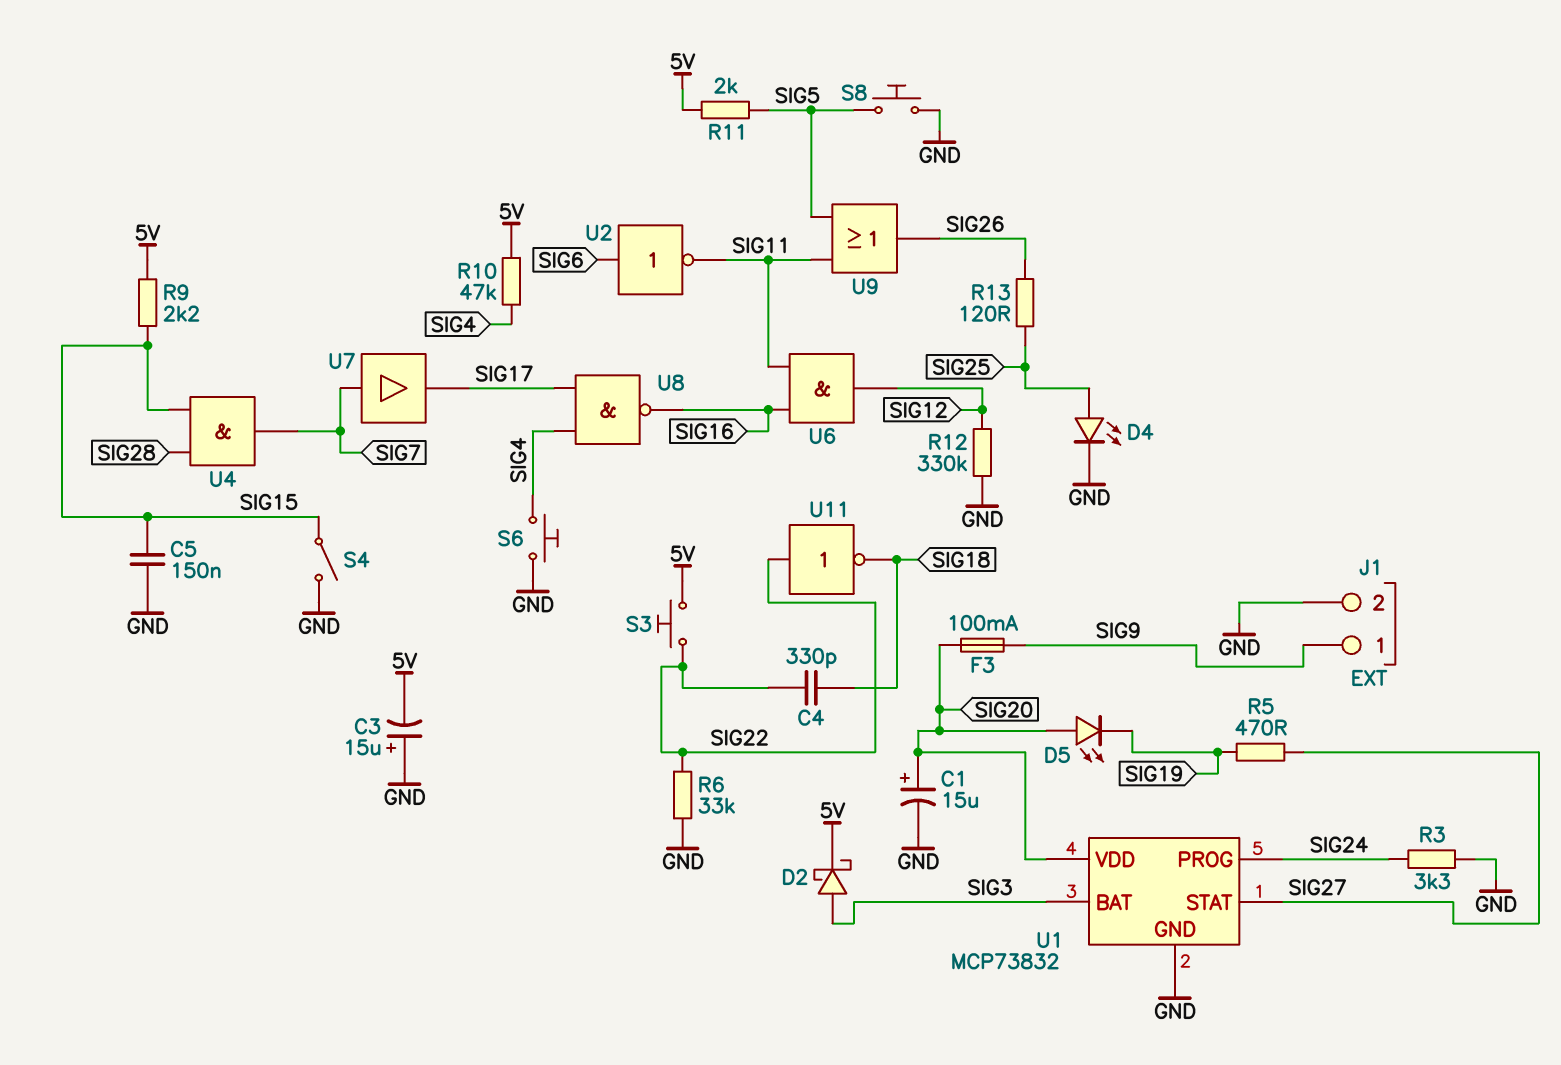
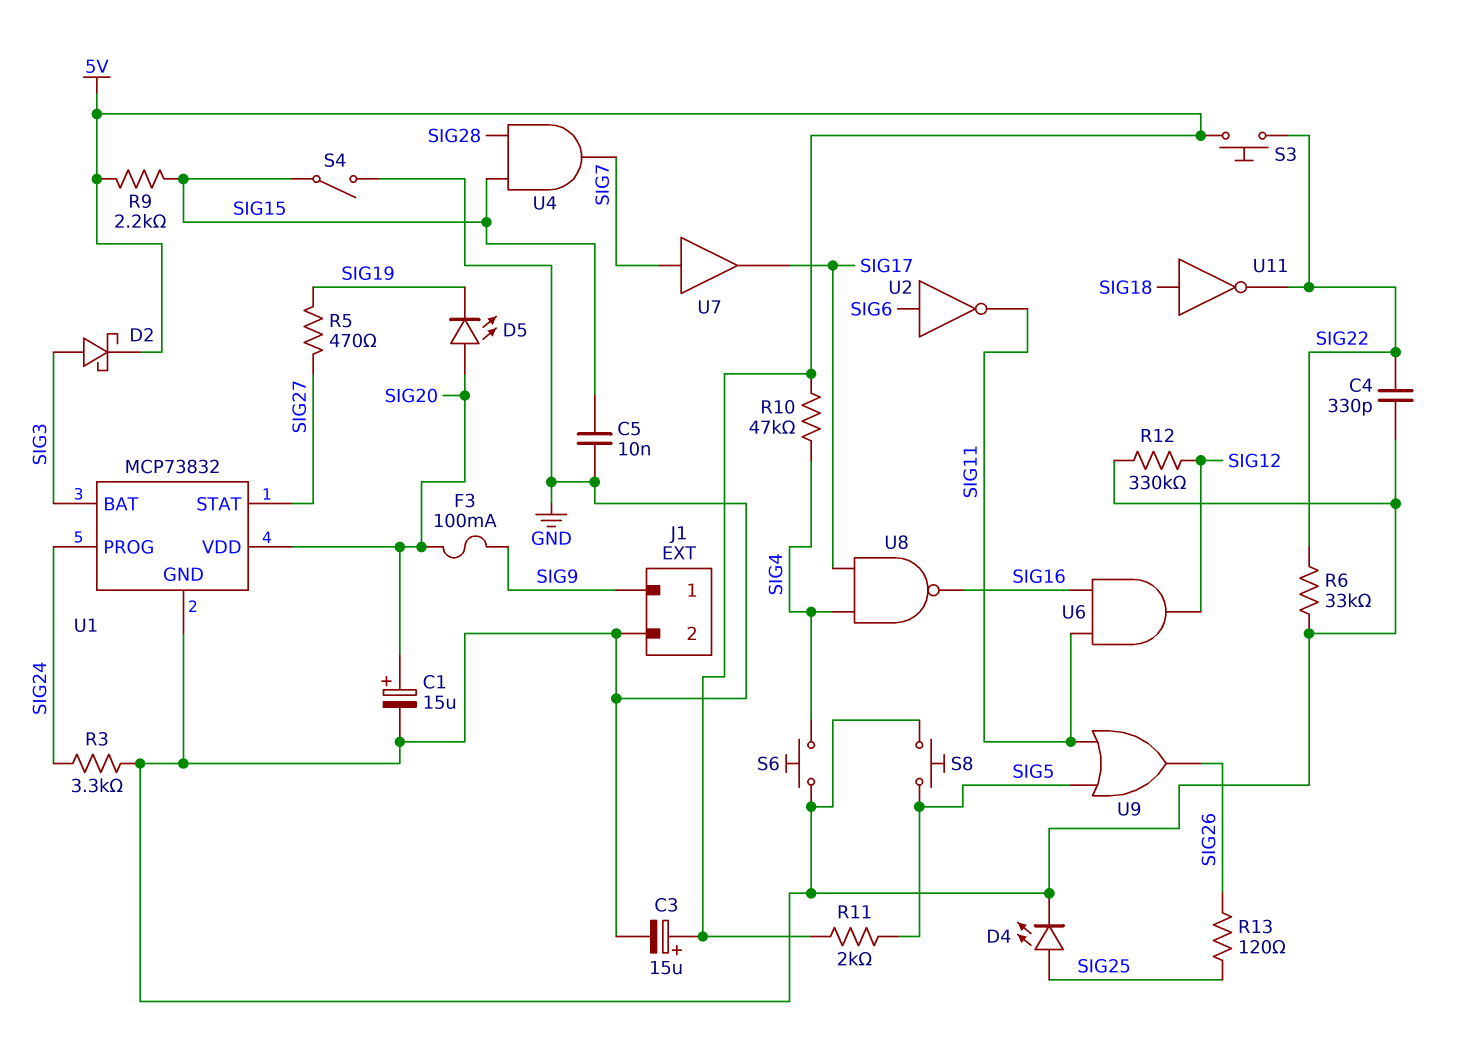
C3: 15uF (plus GND, minus 5V) -> 15uF (plus 5V, minus GND)
C4: 330pF (SIG18, SIG22) -> 330pF (GND, SIG22)
C5: 150nF (GND, SIG15) -> 10nF (GND, SIG15)
U11: NOT (in SIG22, out SIG18) -> NOT (in SIG18, out SIG22)

